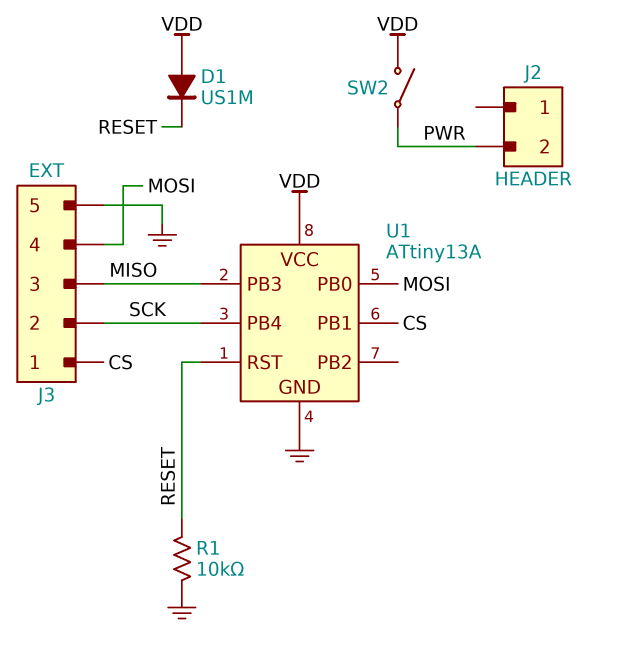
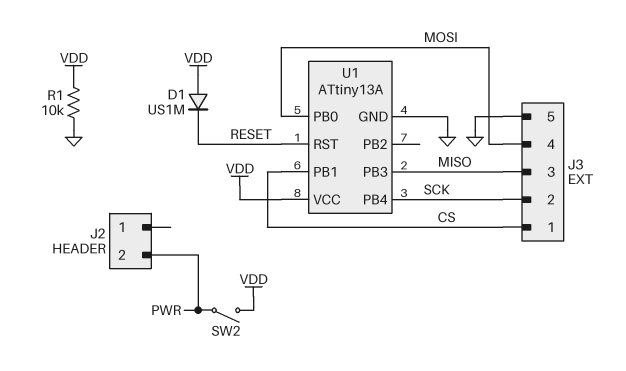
R1: 10k (GND, RESET) -> 10k (GND, VDD)

